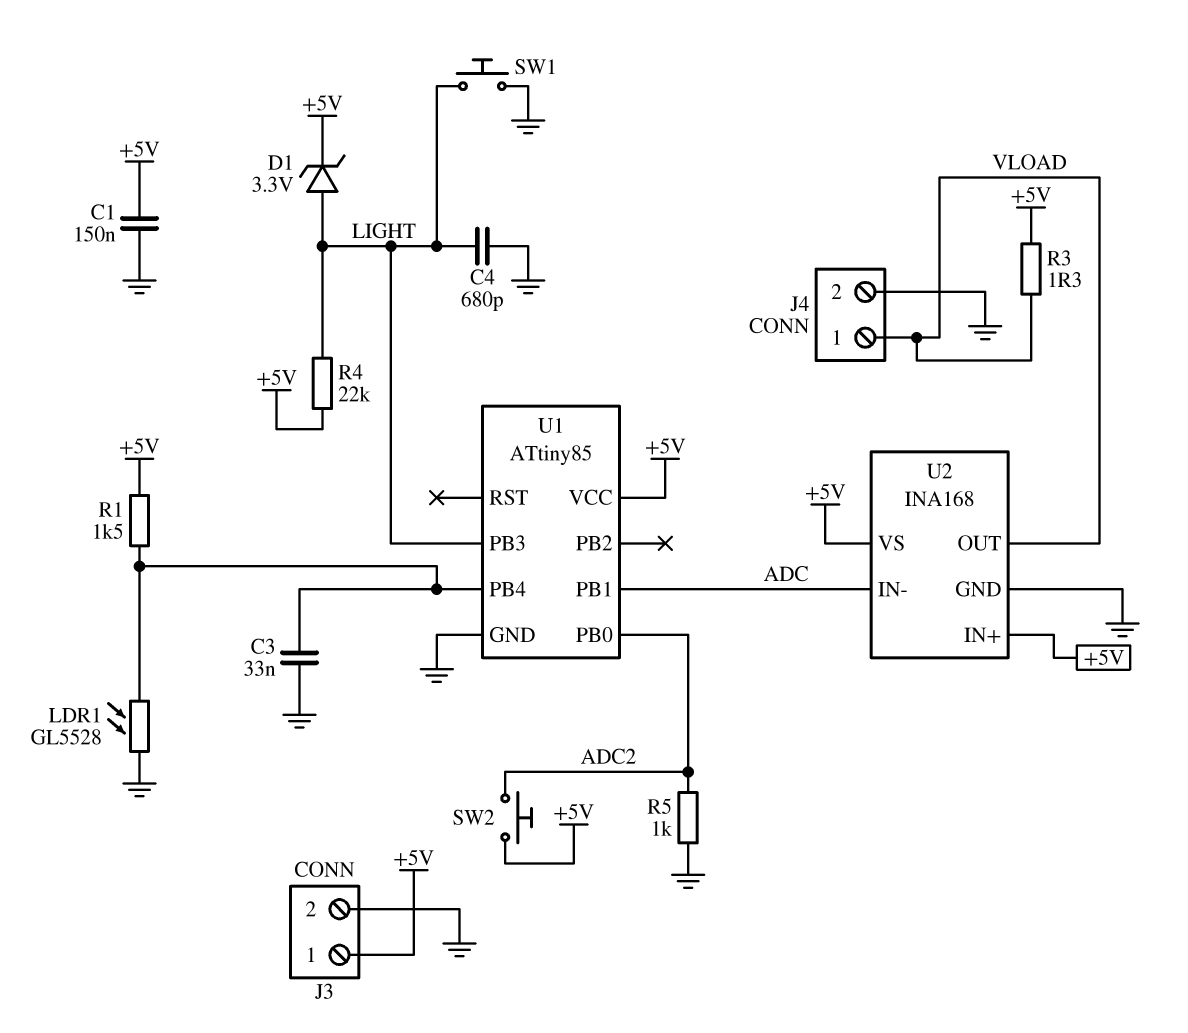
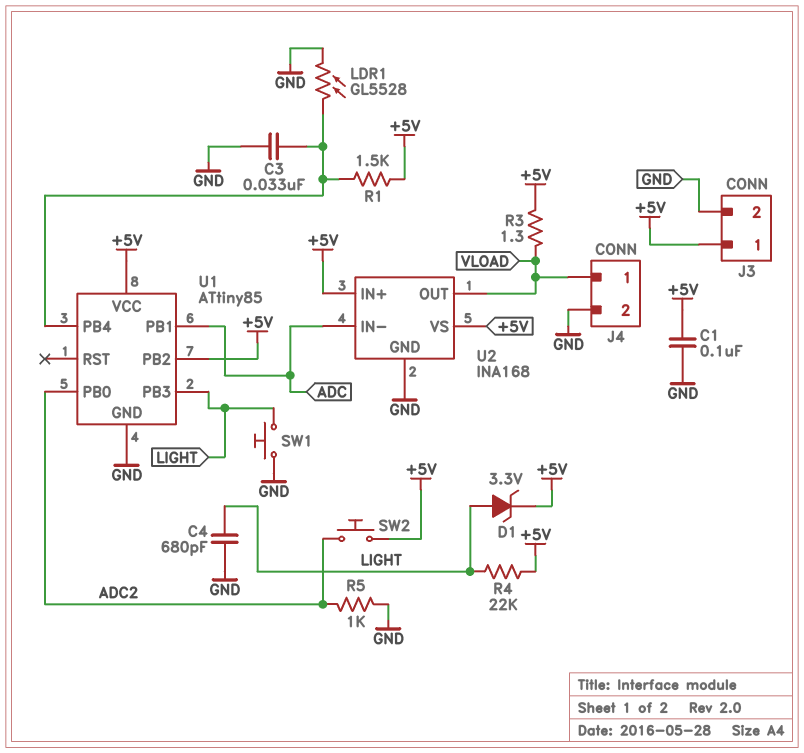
C1: 150nF (+5V, GND) -> 100nF (+5V, GND)
U1 pin PB2: none -> +5V

